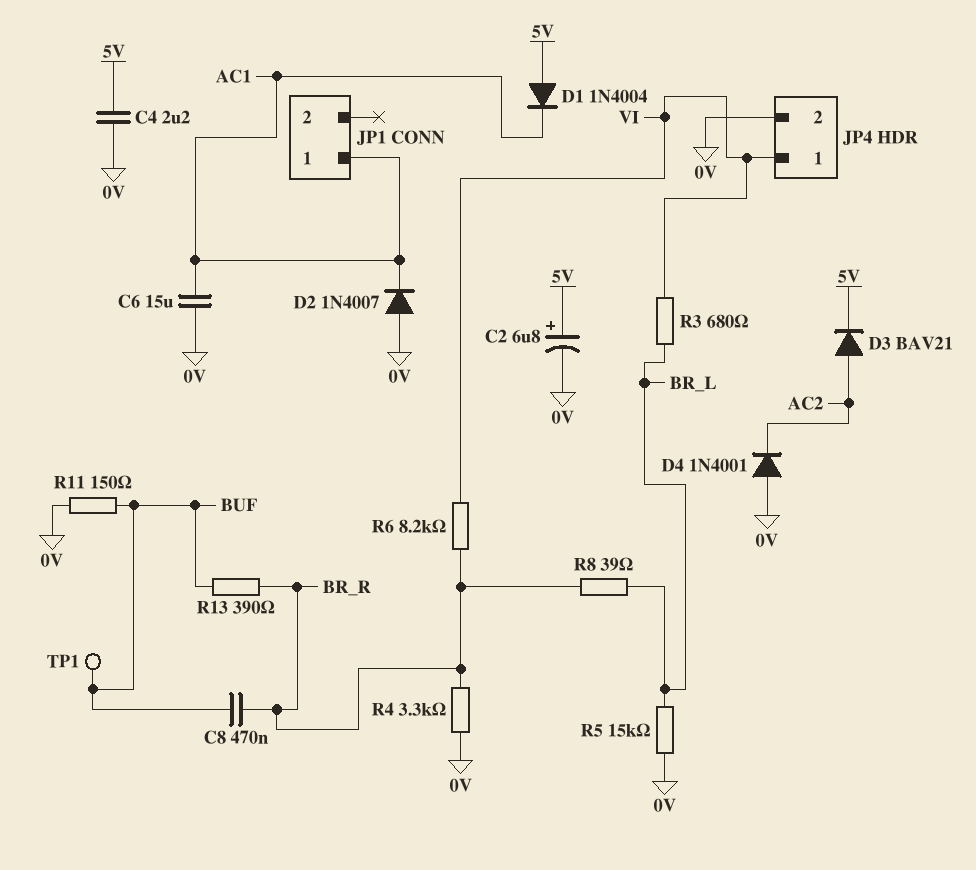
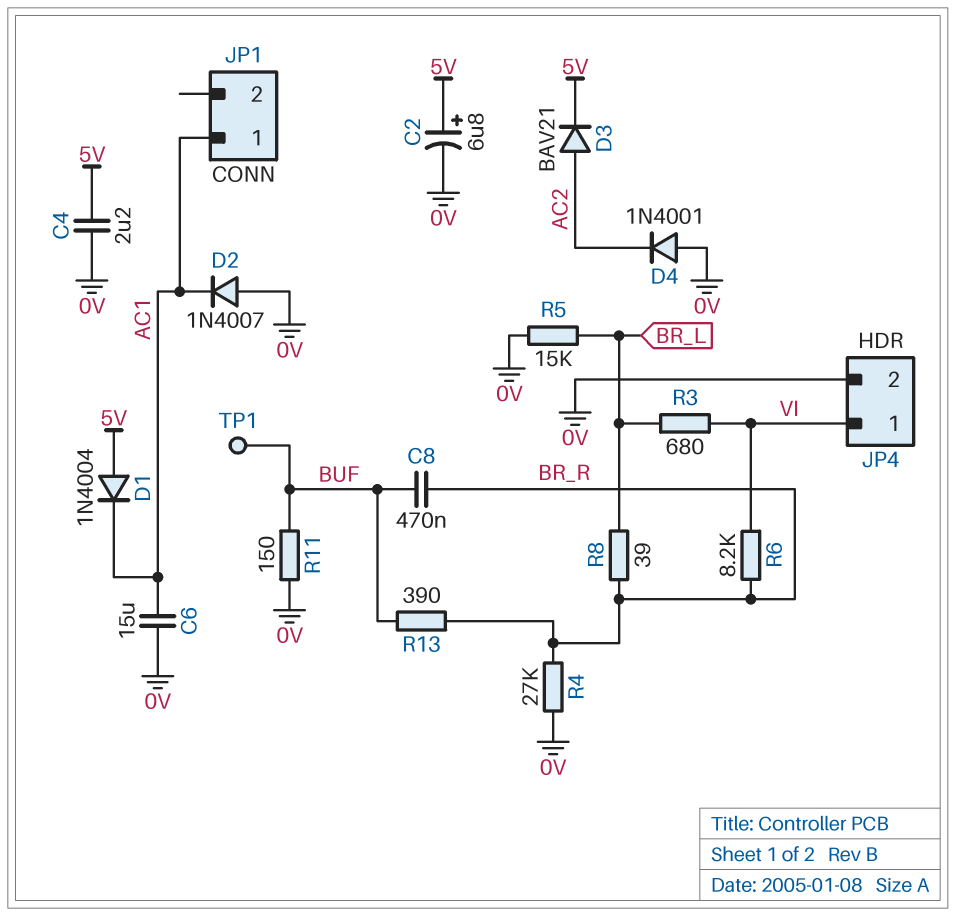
R4: 3.3k (0V, BR_R) -> 27k (0V, BR_R)

